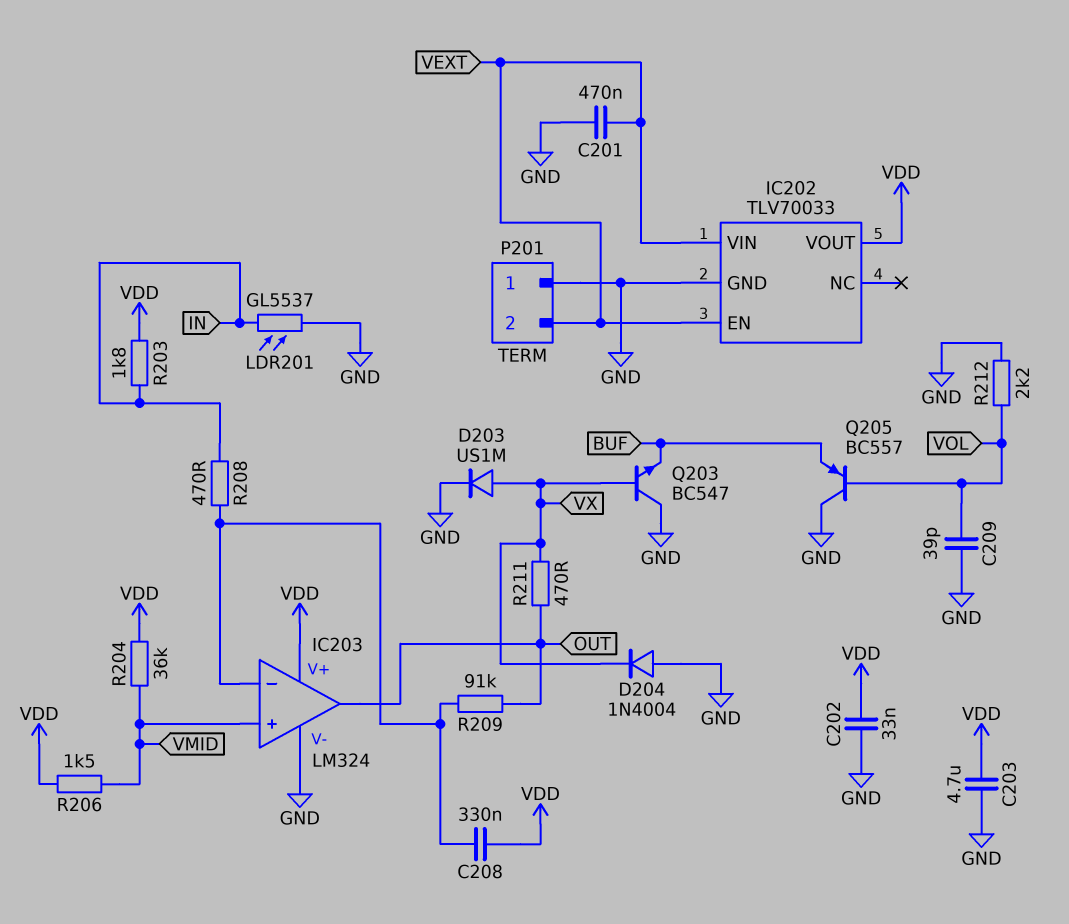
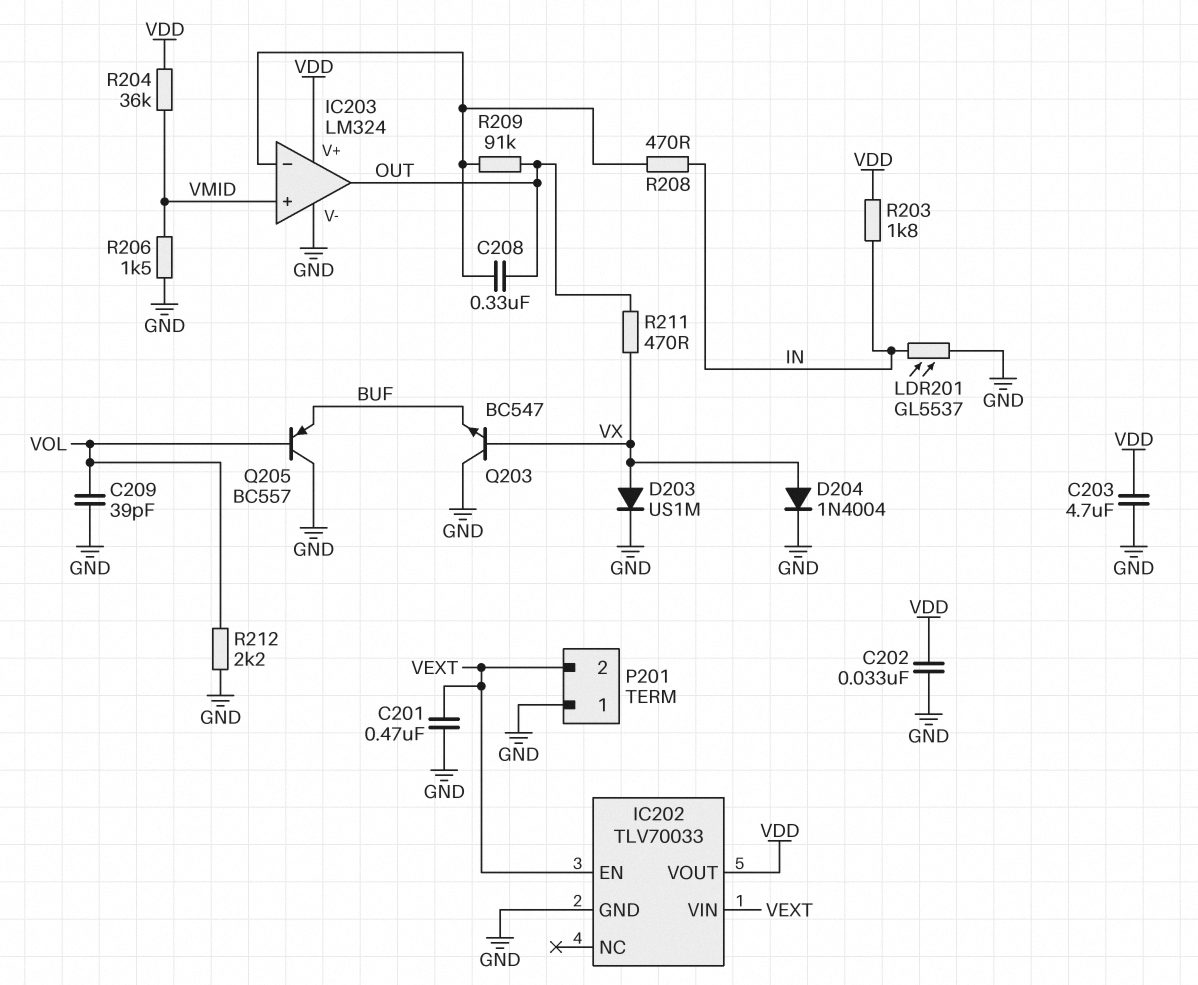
C208: 330nF (IC203/in-, VDD) -> 330nF (IC203/in-, OUT)
D204: diode 1N4004 (A GND, K VX) -> diode 1N4004 (A VX, K GND)
R206: 1.5k (VDD, VMID) -> 1.5k (GND, VMID)

